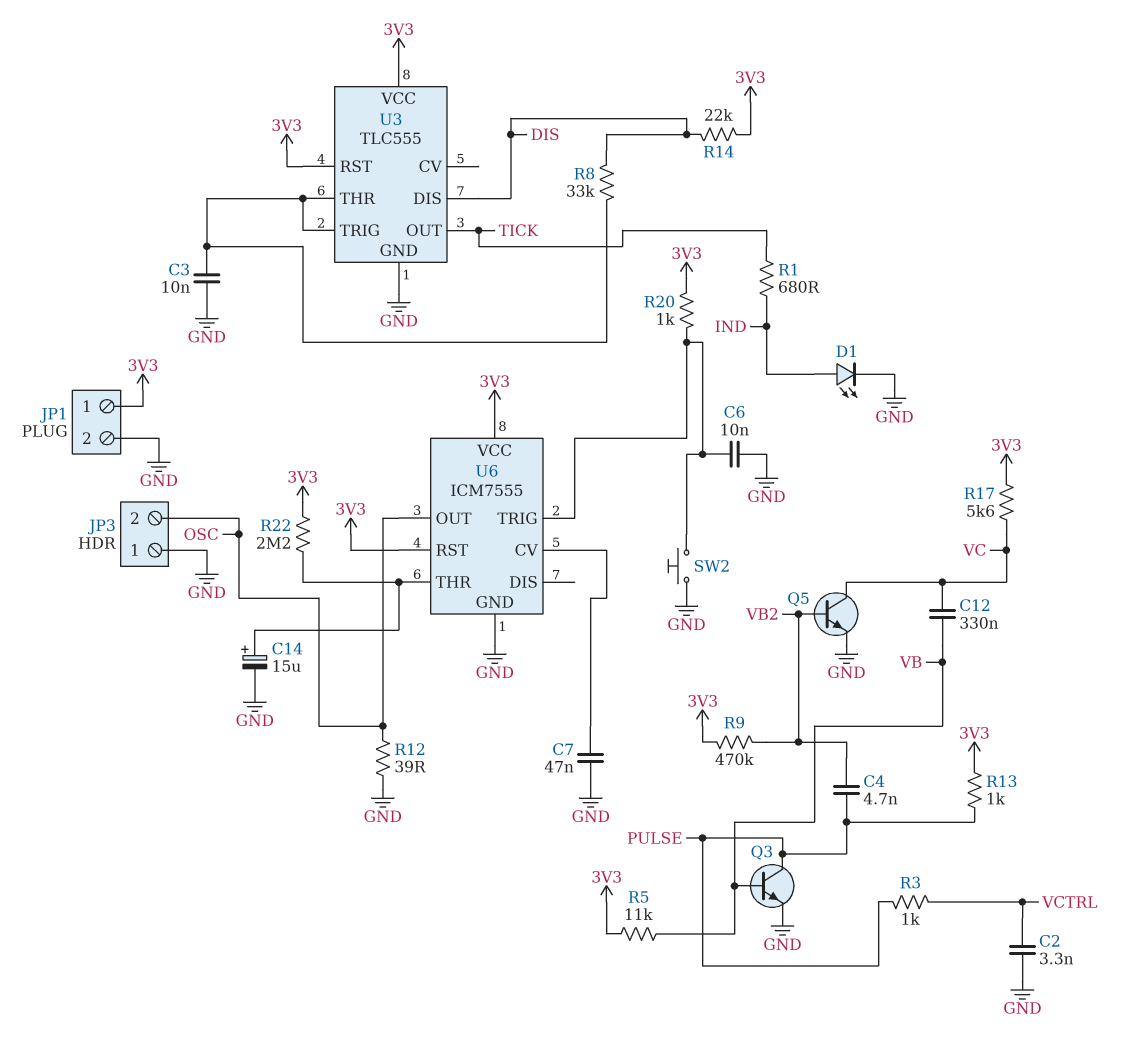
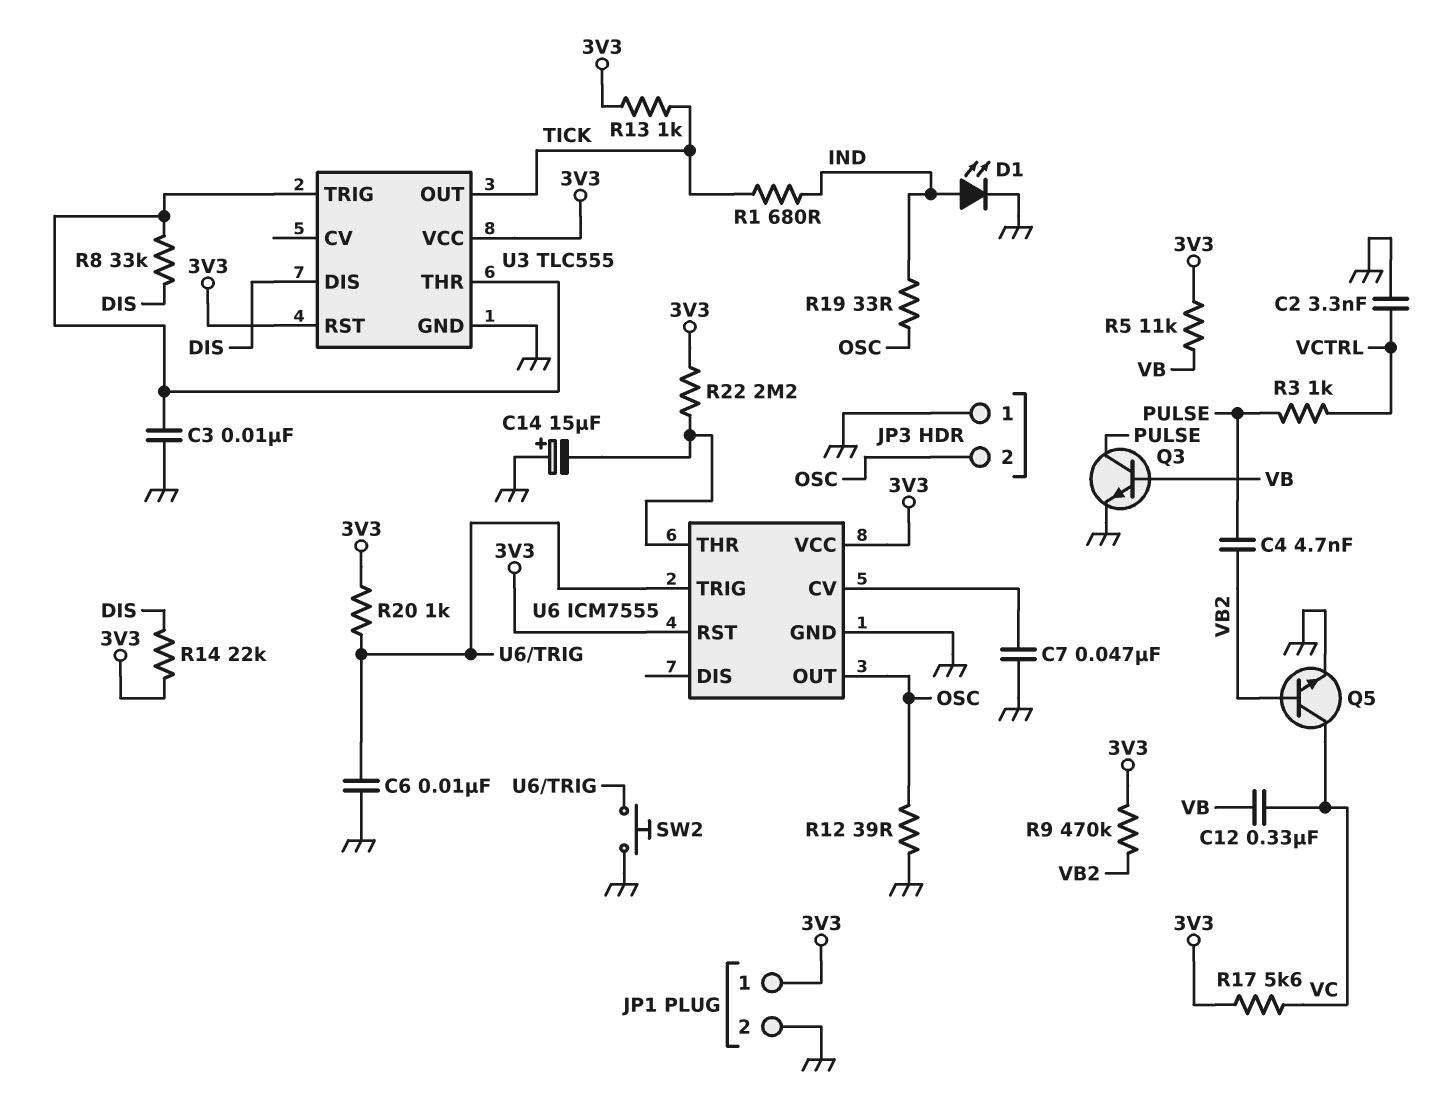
C14: 15uF (plus U6/THR, minus GND) -> 15uF (plus GND, minus U6/THR)
R13: 1k (3V3, PULSE) -> 1k (3V3, TICK)
R19: none -> 33 (IND, OSC)

